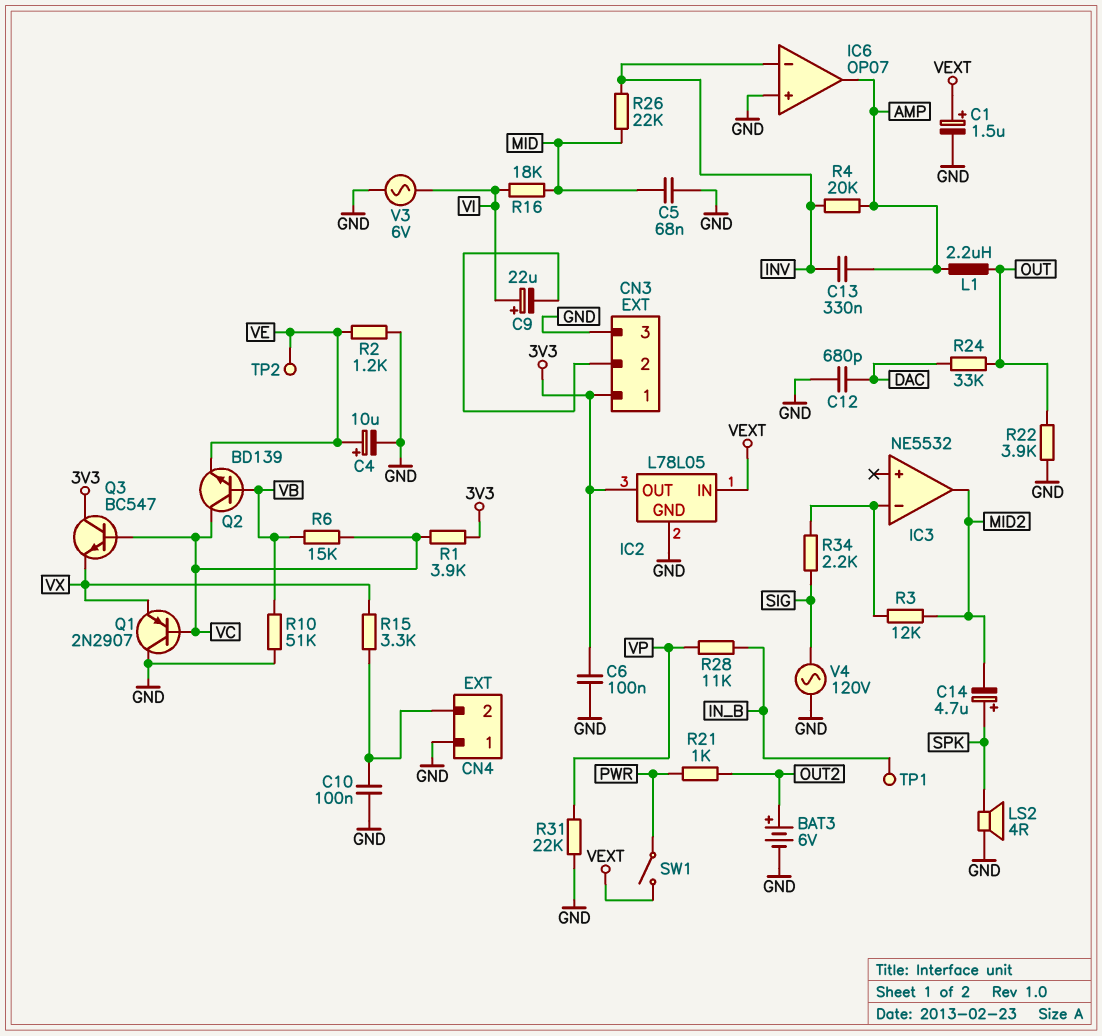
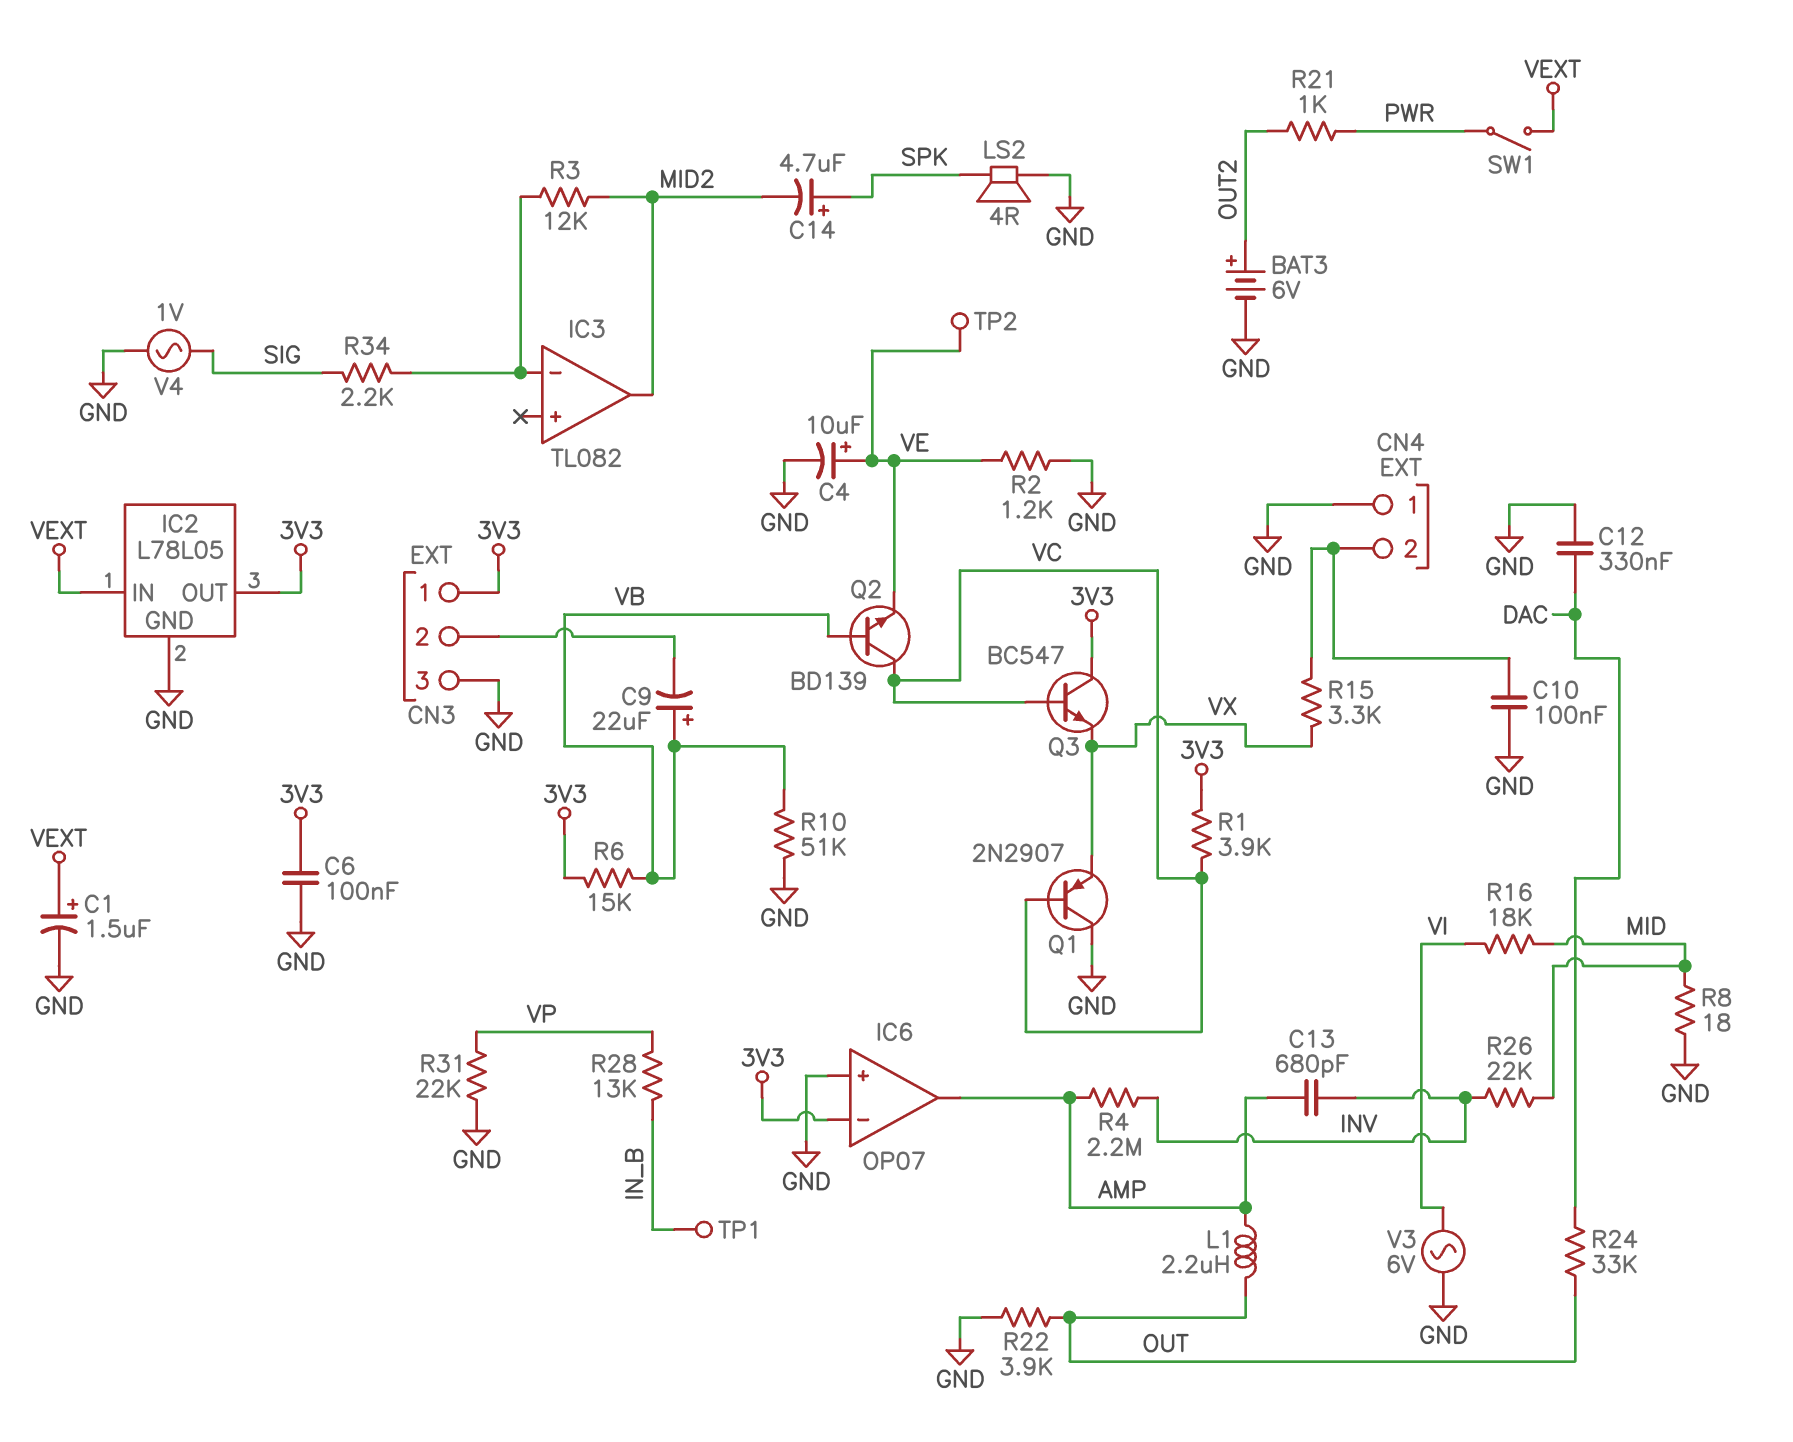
C5: 68nF (GND, MID) -> none
C9: 22uF (plus VI, minus CN3/2) -> 22uF (plus VB, minus CN3/2)
C12: 680pF (DAC, GND) -> 330nF (DAC, GND)
C13: 330nF (AMP, INV) -> 680pF (AMP, INV)
IC3: NE5532 -> TL082
IC6 pin in-: INV -> 3V3
R4: 20k (AMP, INV) -> 2.2M (AMP, INV)
R6: 15k (VB, VC) -> 15k (3V3, VB)
R8: none -> 18 (GND, MID)
R28: 11k (IN_B, VP) -> 13k (IN_B, VP)
V4: AC 120V (GND, SIG) -> AC 1V (GND, SIG)

